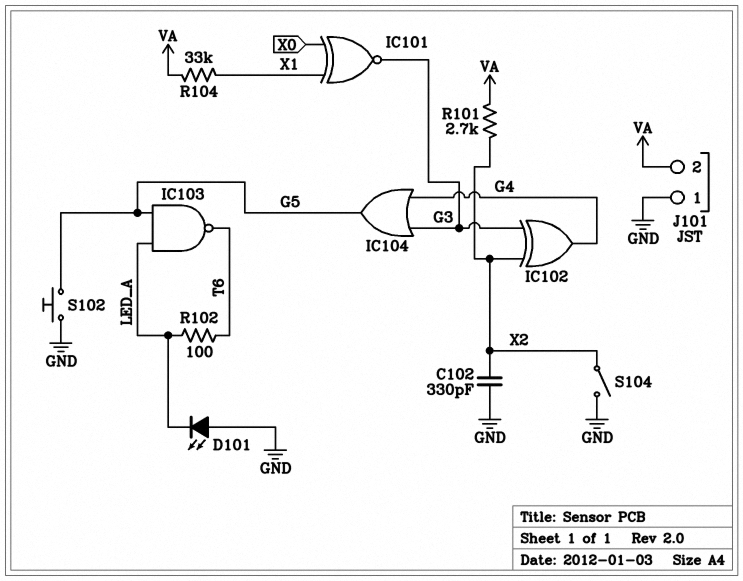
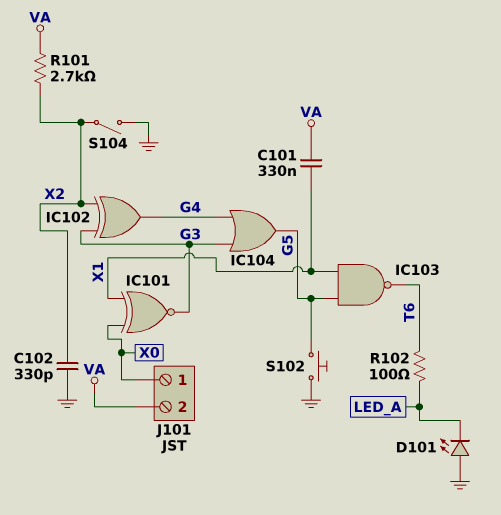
C101: none -> 330nF (VA, X1)
IC103: NAND (in G5, in LED_A, out T6) -> NAND (in G5, in X1, out T6)
J101 pin 1: GND -> X0
R104: 33k (VA, X1) -> none

